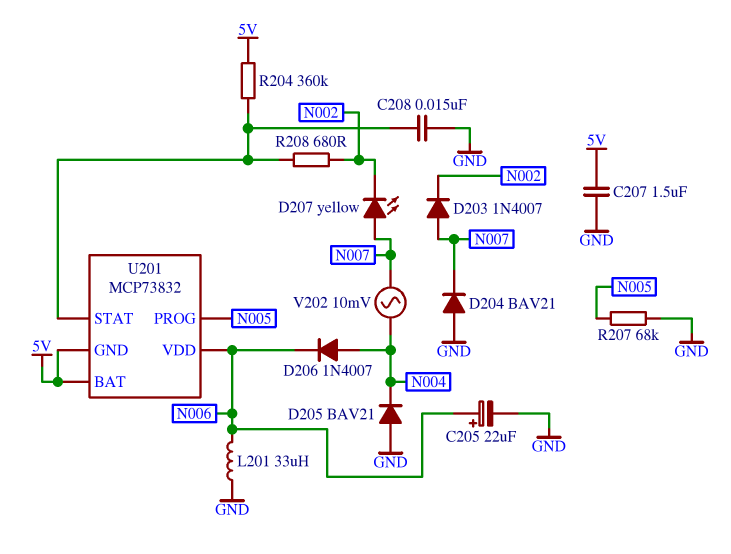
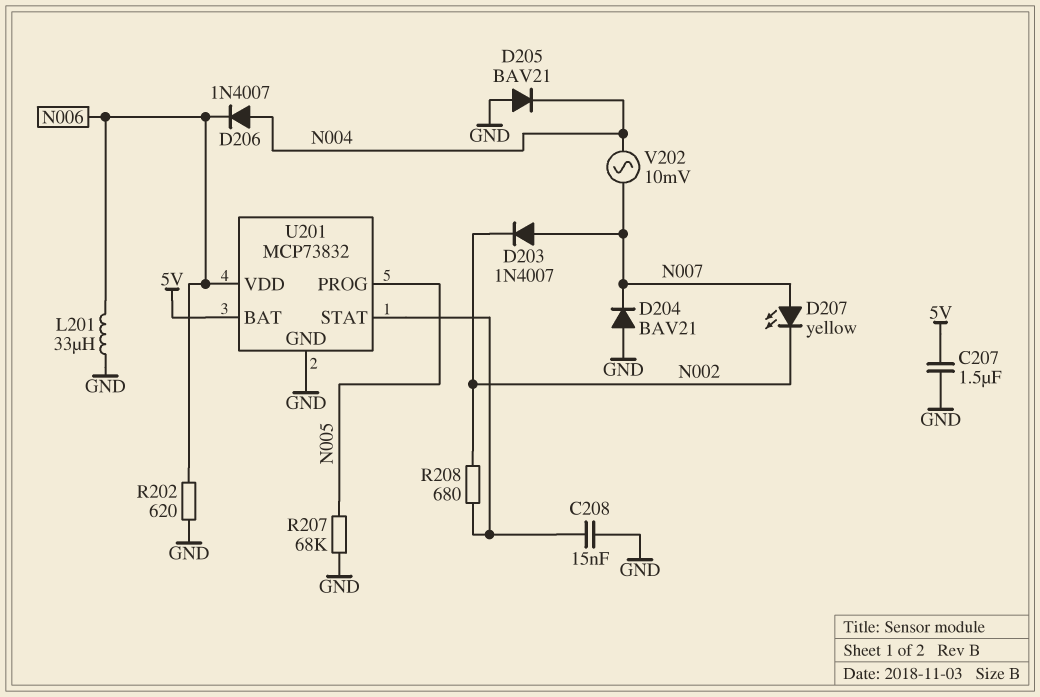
C205: 22uF (plus N006, minus GND) -> none
R202: none -> 620 (GND, N006)
R204: 360k (5V, U201/STAT) -> none
U201 pin GND: 5V -> GND

